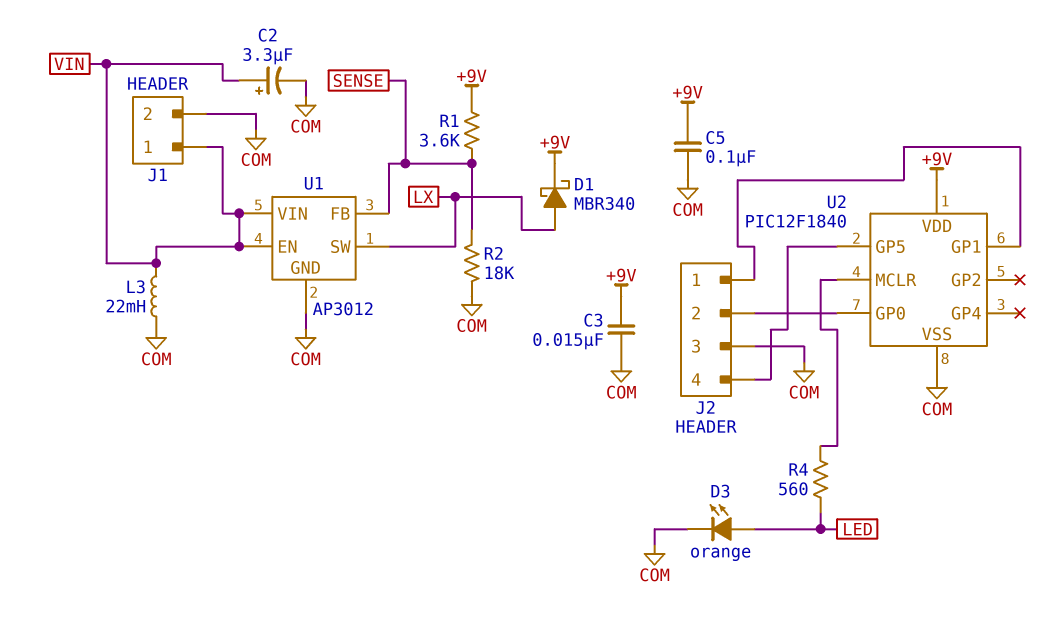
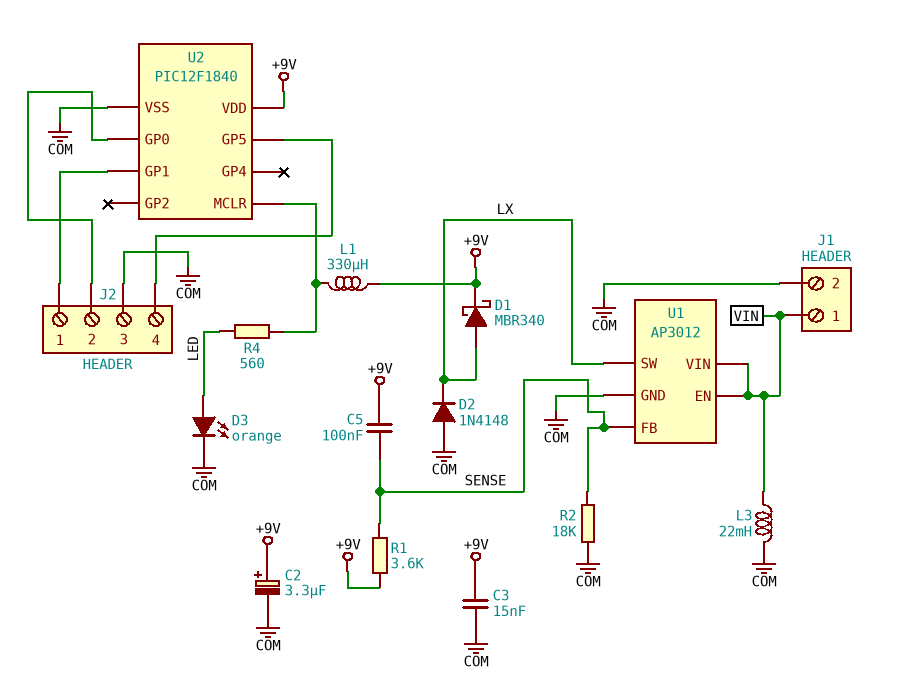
C2: 3.3uF (plus VIN, minus COM) -> 3.3uF (plus +9V, minus COM)
C5: 100nF (+9V, COM) -> 100nF (+9V, SENSE)
D2: none -> diode 1N4148 (A COM, K LX)
L1: none -> 330uH (+9V, U2/MCLR)

